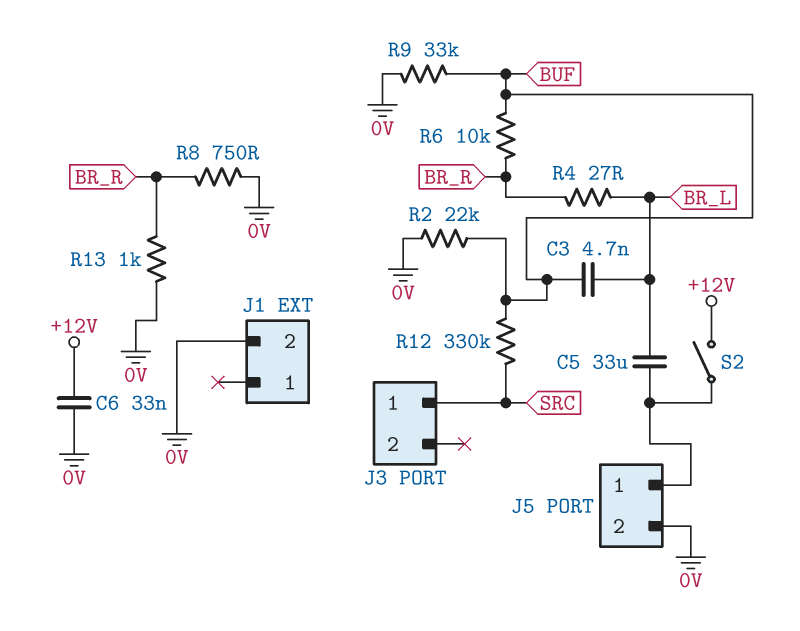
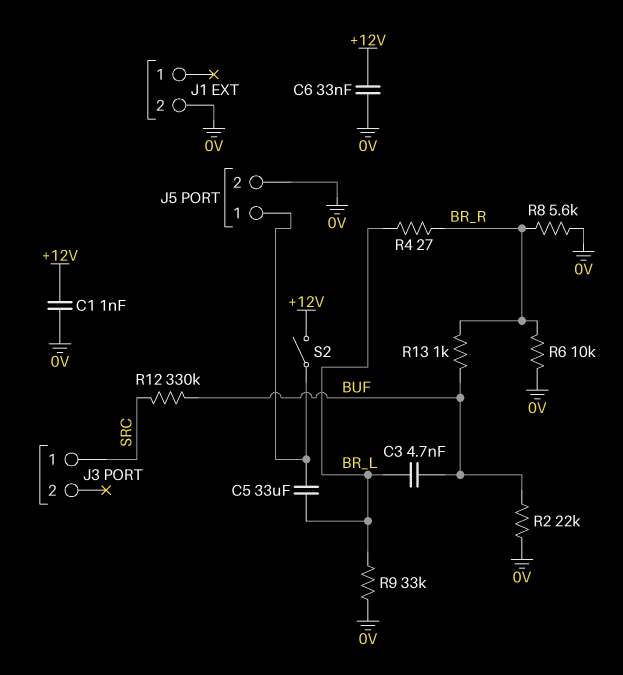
C1: none -> 1nF (+12V, 0V)
R6: 10k (BR_R, BUF) -> 10k (0V, BR_R)
R8: 750 (0V, BR_R) -> 5.6k (0V, BR_R)
R9: 33k (0V, BUF) -> 33k (0V, BR_L)
R13: 1k (0V, BR_R) -> 1k (BR_R, BUF)

